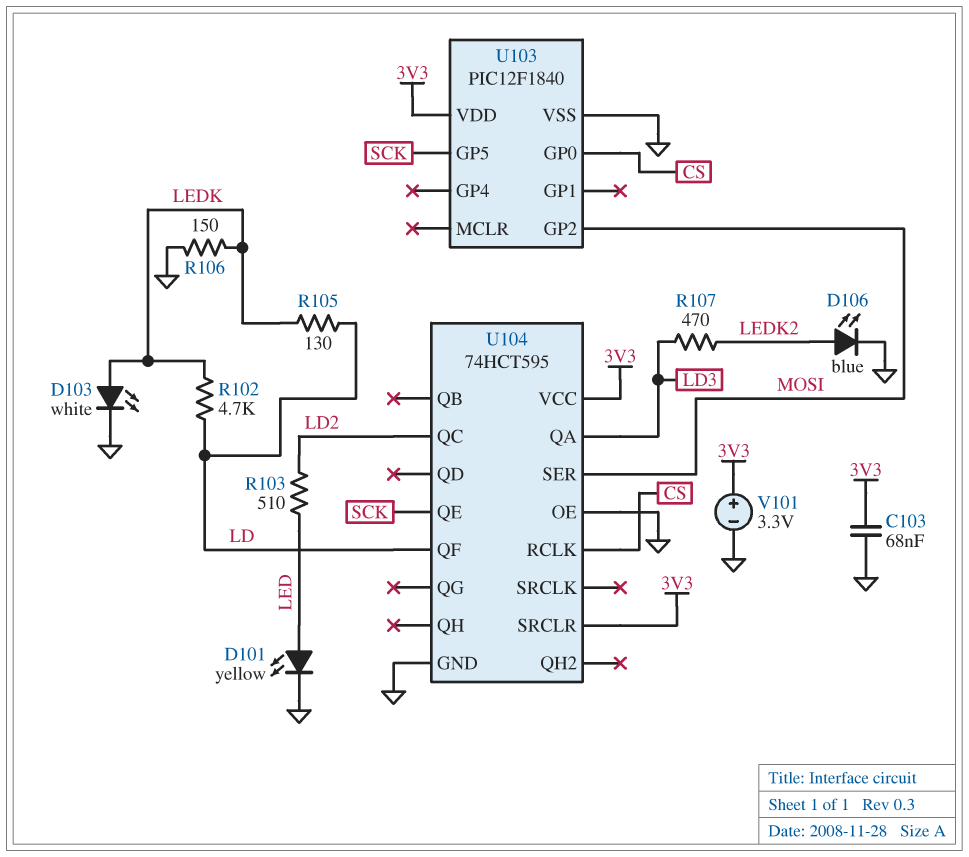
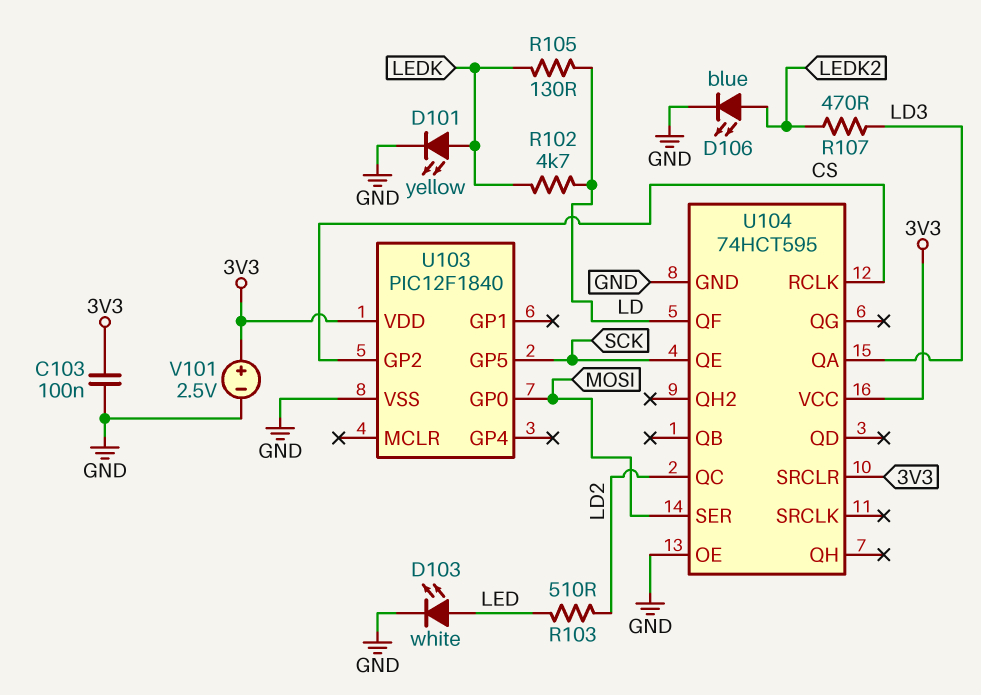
C103: 68nF (3V3, GND) -> 100nF (3V3, GND)
D101: LED yellow (A LED, K GND) -> LED yellow (A LEDK, K GND)
D103: LED white (A LEDK, K GND) -> LED white (A LED, K GND)
R106: 150 (GND, LEDK) -> none
U103 pin GP0: CS -> MOSI
U103 pin GP2: MOSI -> CS
V101: 3.3V (plus 3V3, minus GND) -> 2.5V (plus 3V3, minus GND)

